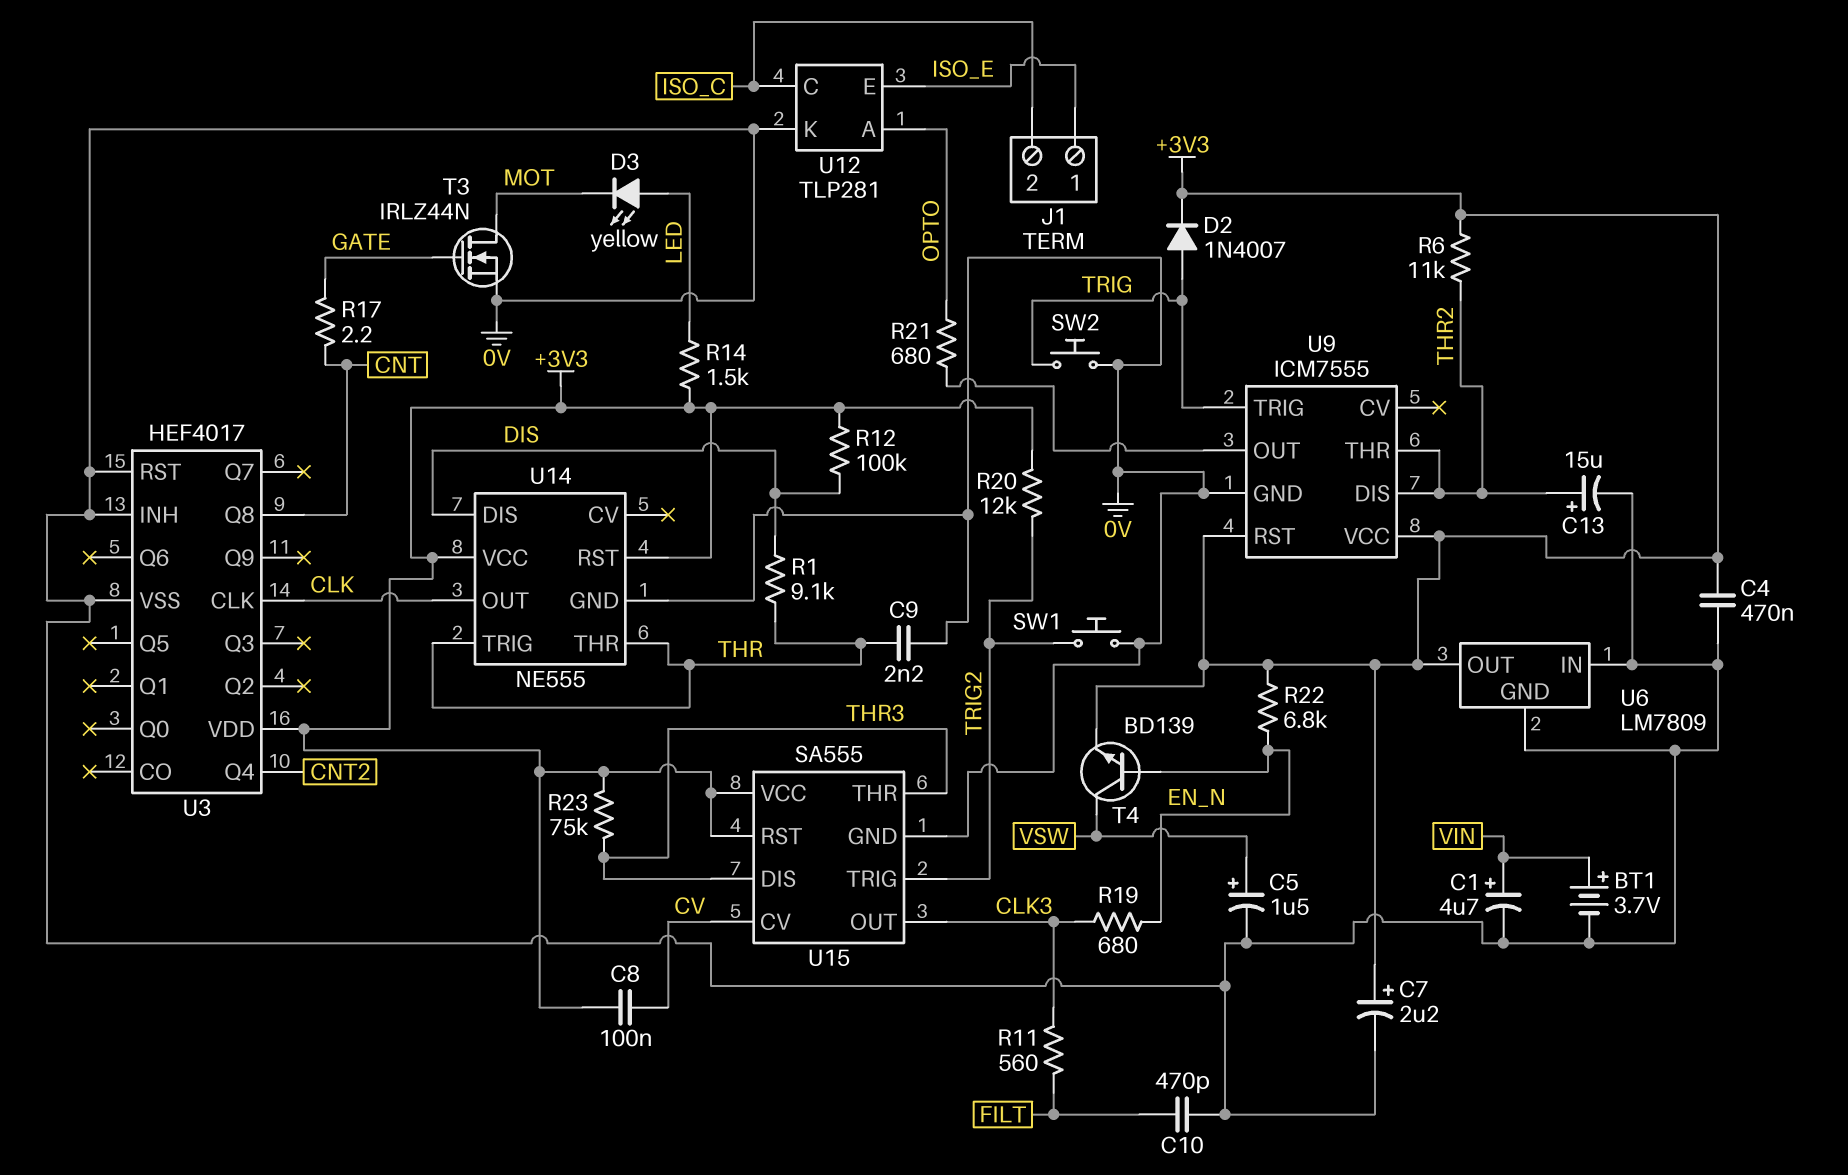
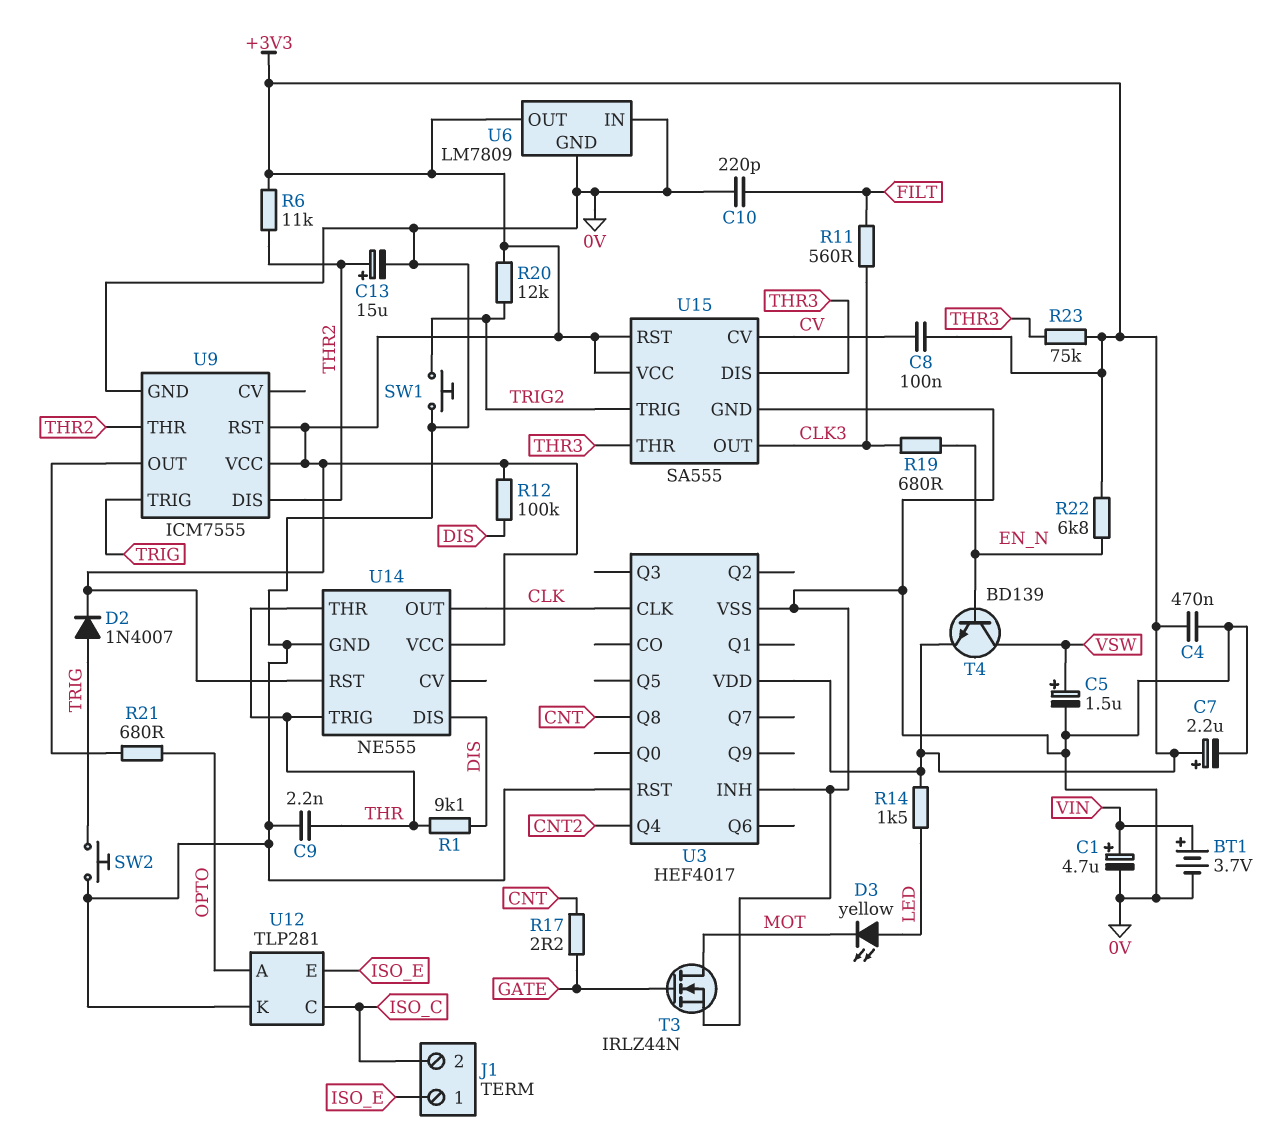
C10: 470pF (0V, FILT) -> 220pF (0V, FILT)

